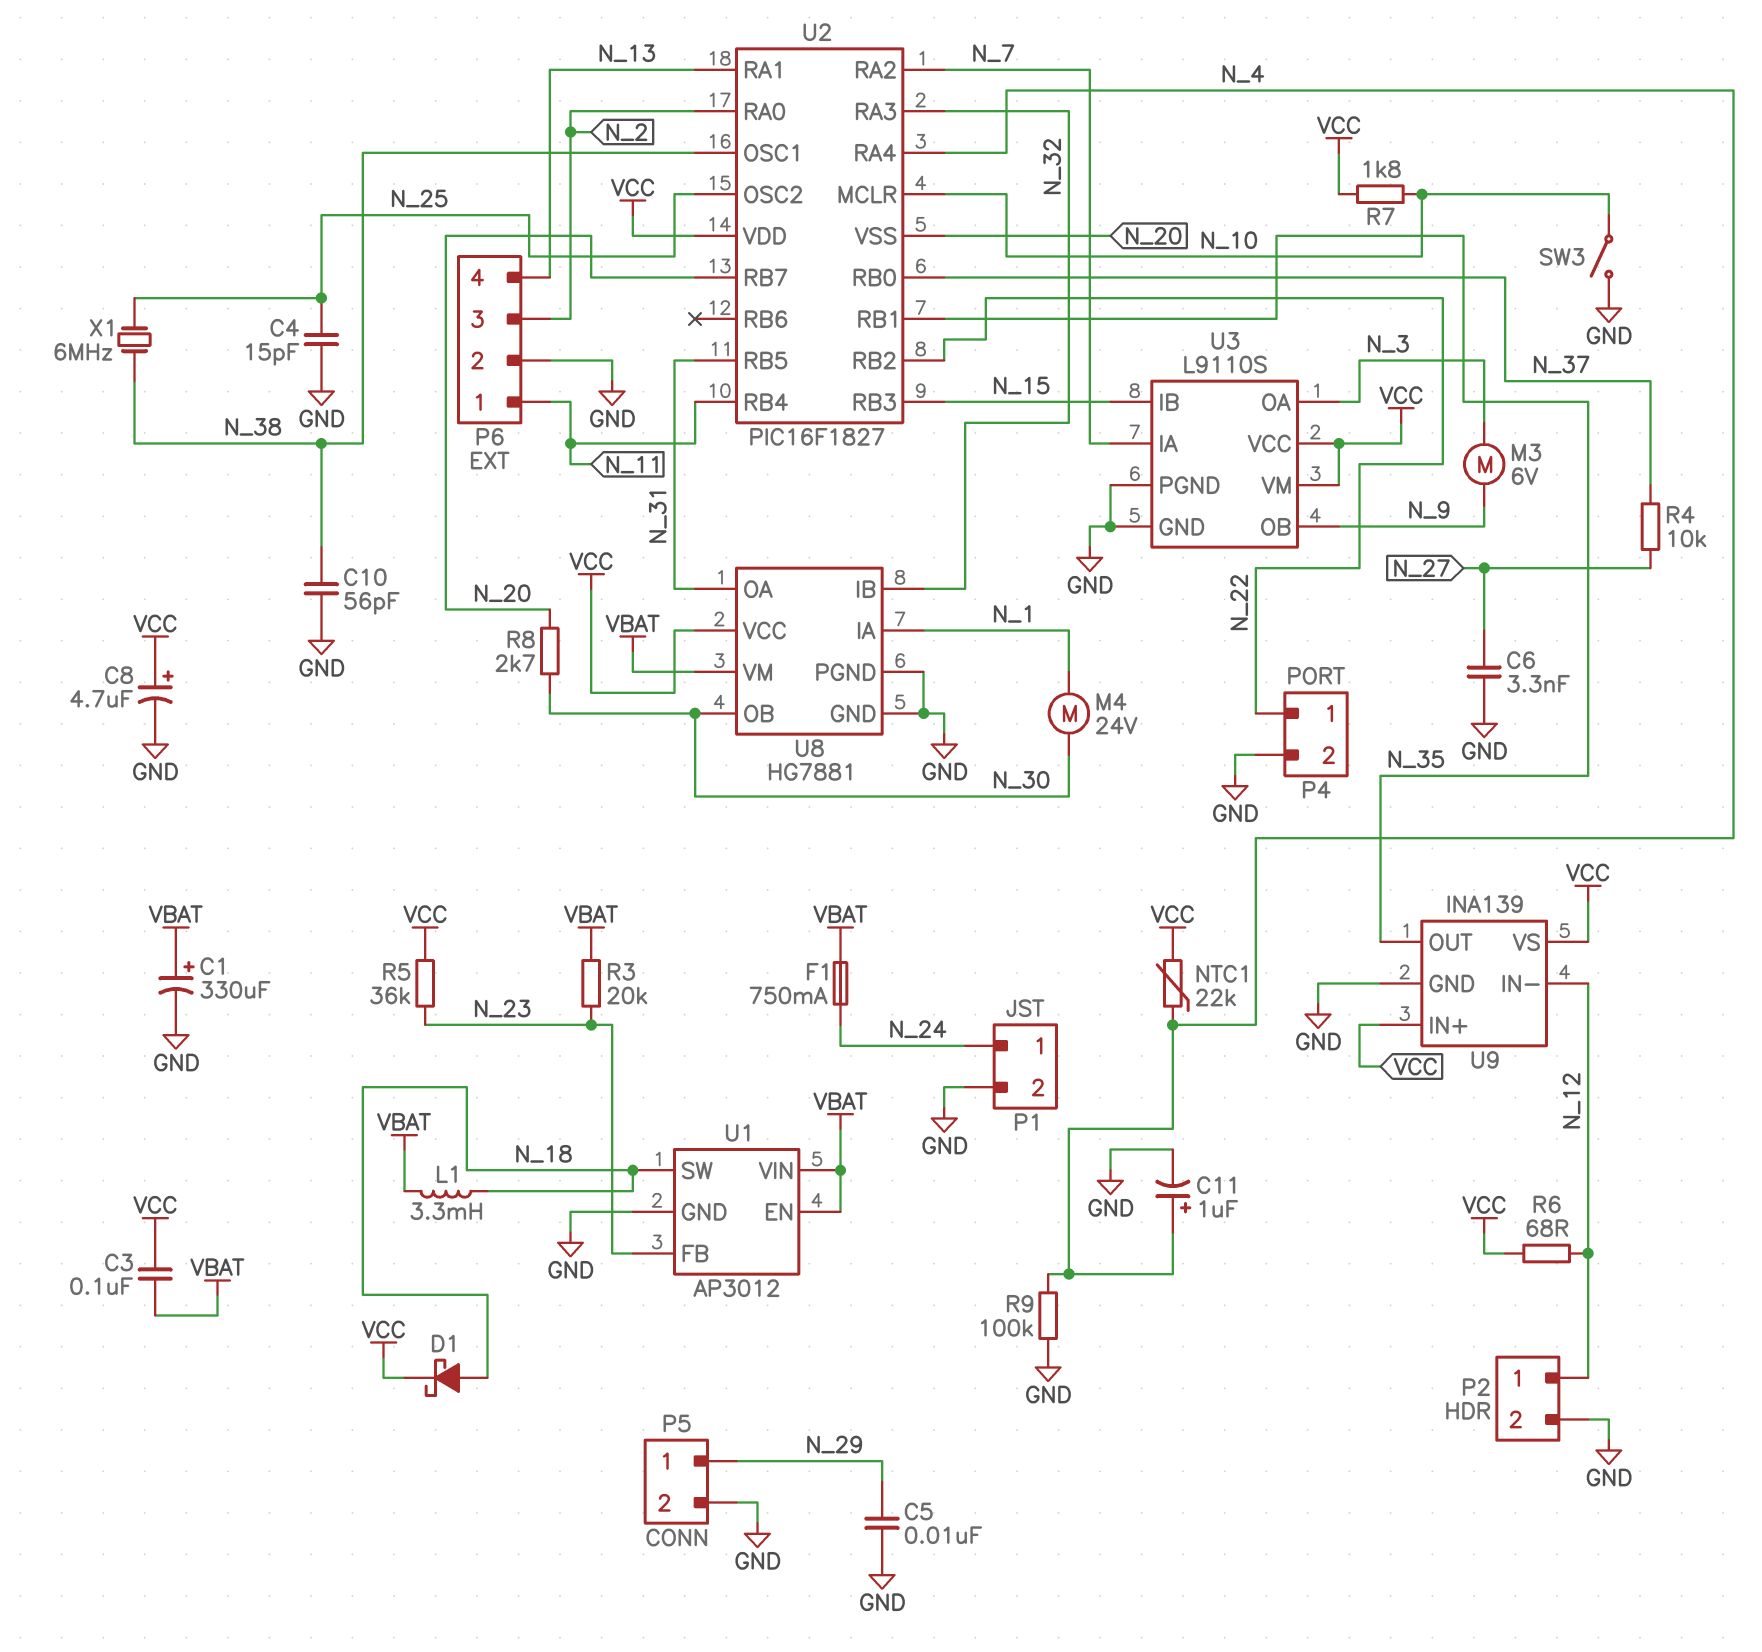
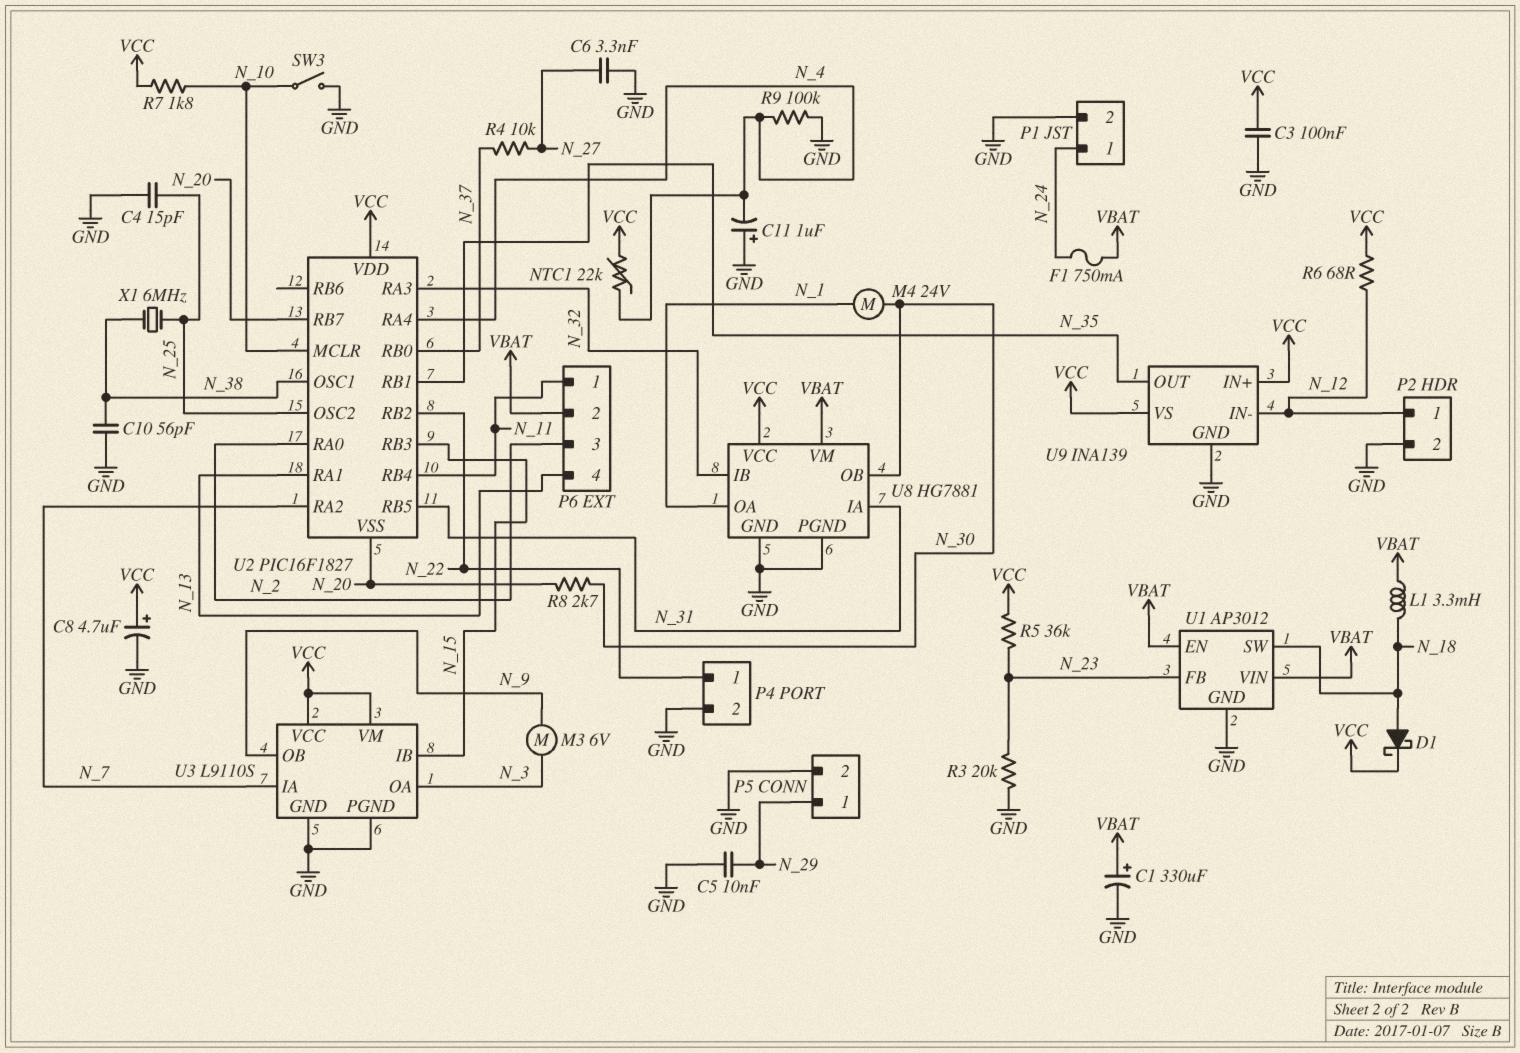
C3: 100nF (VBAT, VCC) -> 100nF (GND, VCC)
C11: 1uF (plus N_4, minus GND) -> 1uF (plus GND, minus N_4)
P6 pin 2: GND -> VBAT
R3: 20k (N_23, VBAT) -> 20k (GND, N_23)
U8 pin IA: N_1 -> N_31
U8 pin OA: N_31 -> N_1

